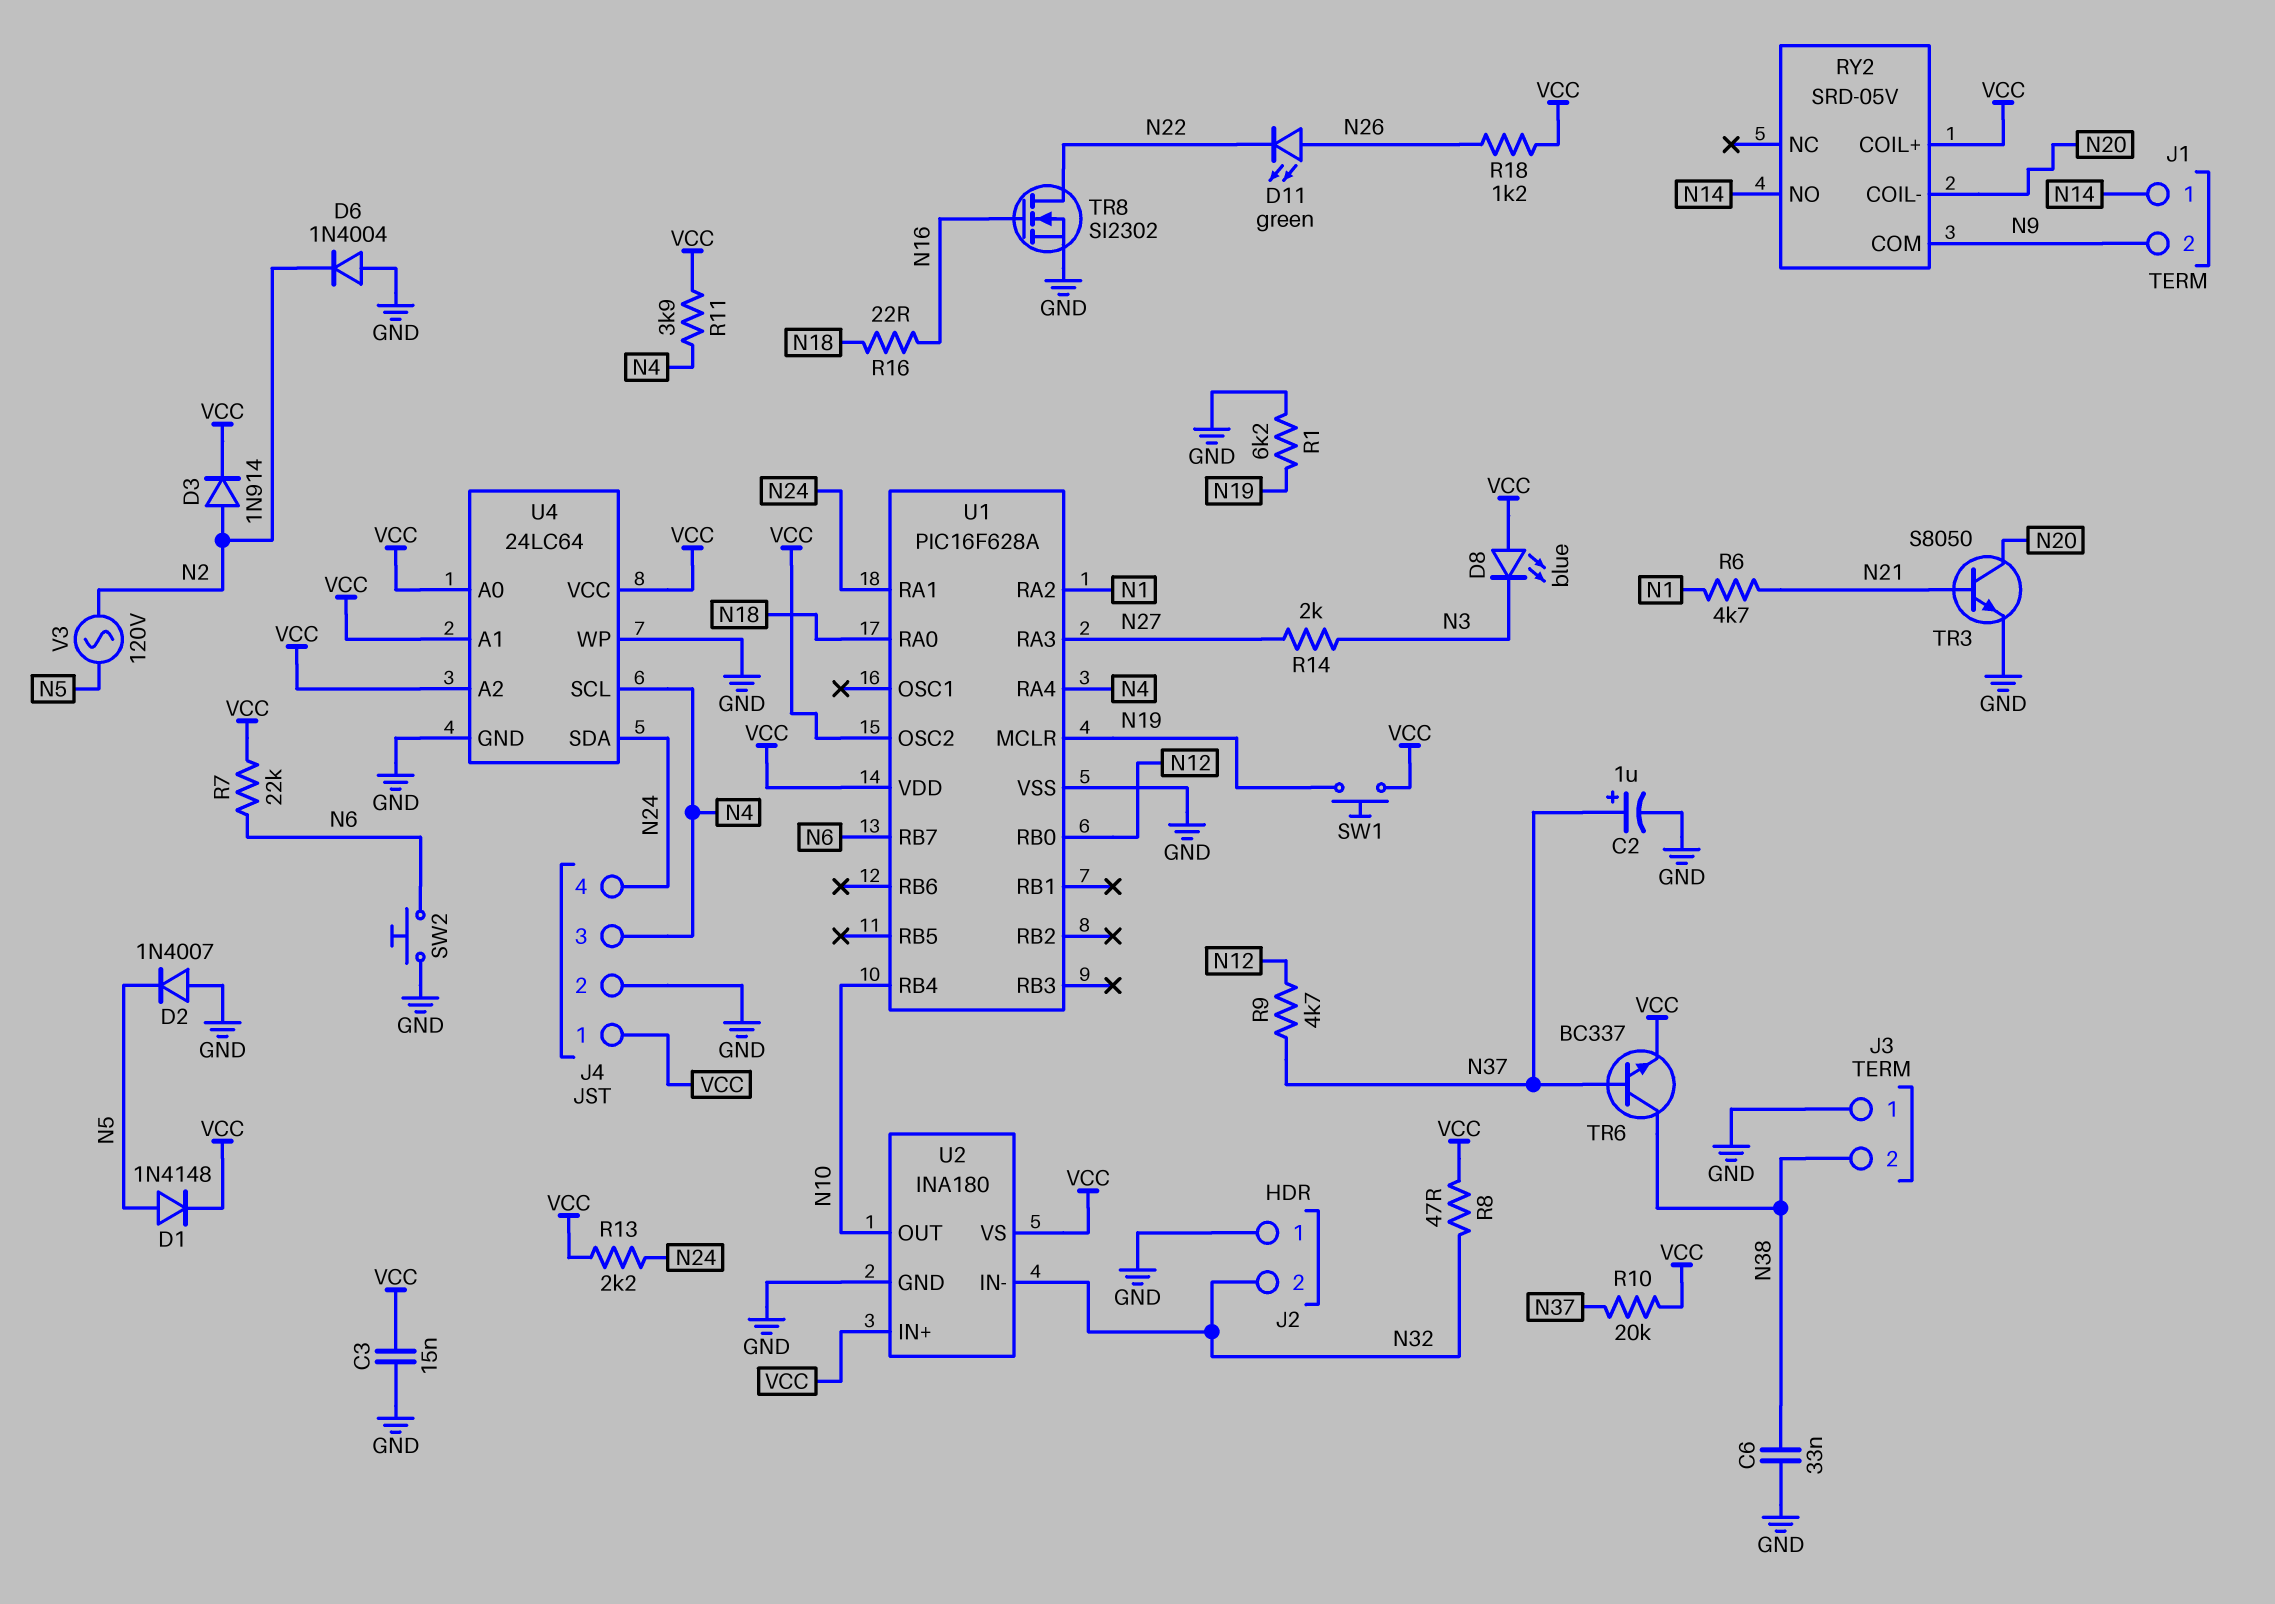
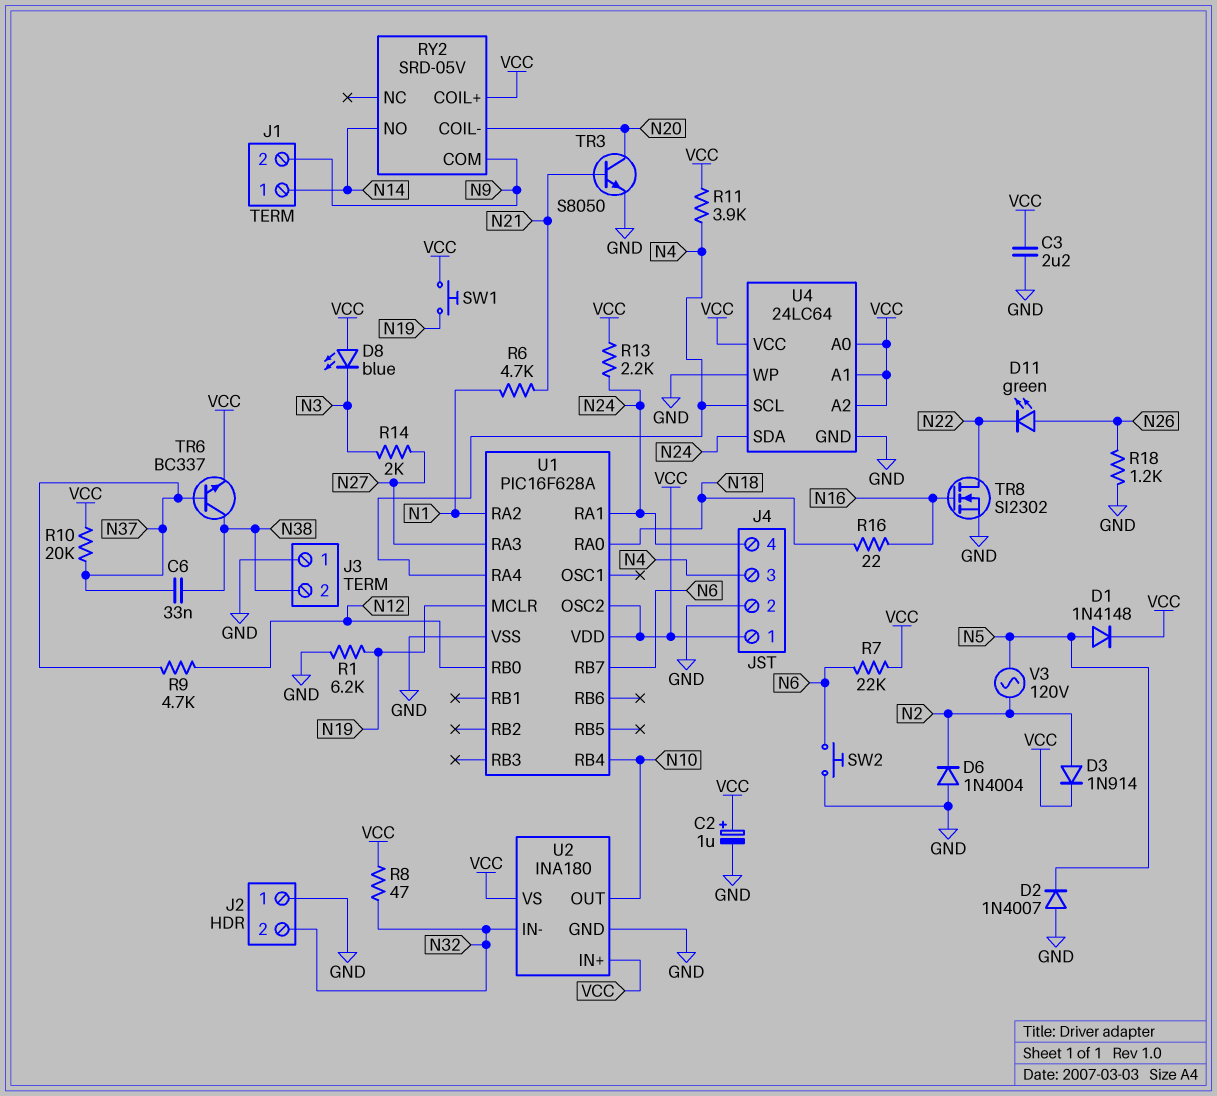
C2: 1uF (plus N37, minus GND) -> 1uF (plus VCC, minus GND)
C3: 15nF (GND, VCC) -> 2.2uF (GND, VCC)
C6: 33nF (GND, N38) -> 33nF (N37, N38)
R18: 1.2k (N26, VCC) -> 1.2k (GND, N26)

